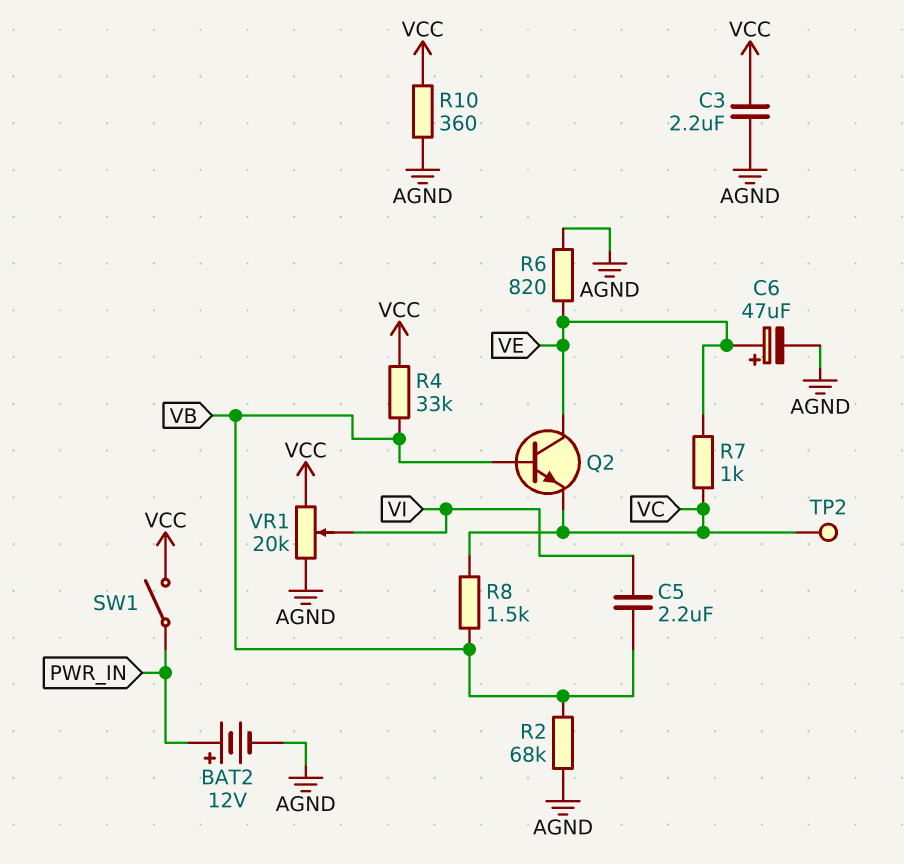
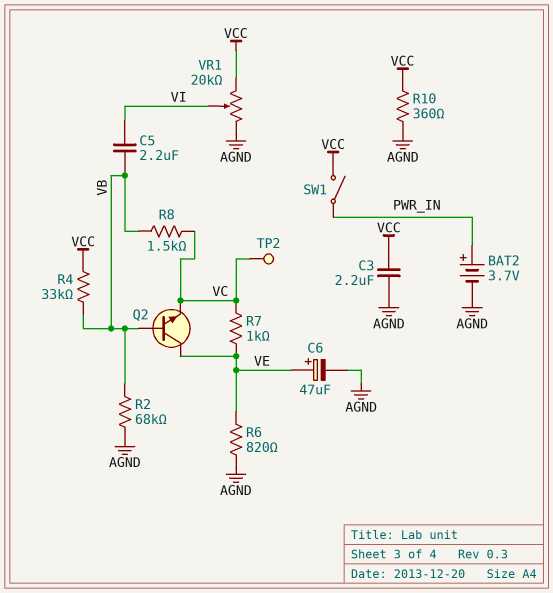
BAT2: 12V (plus PWR_IN, minus AGND) -> 3.7V (plus PWR_IN, minus AGND)

